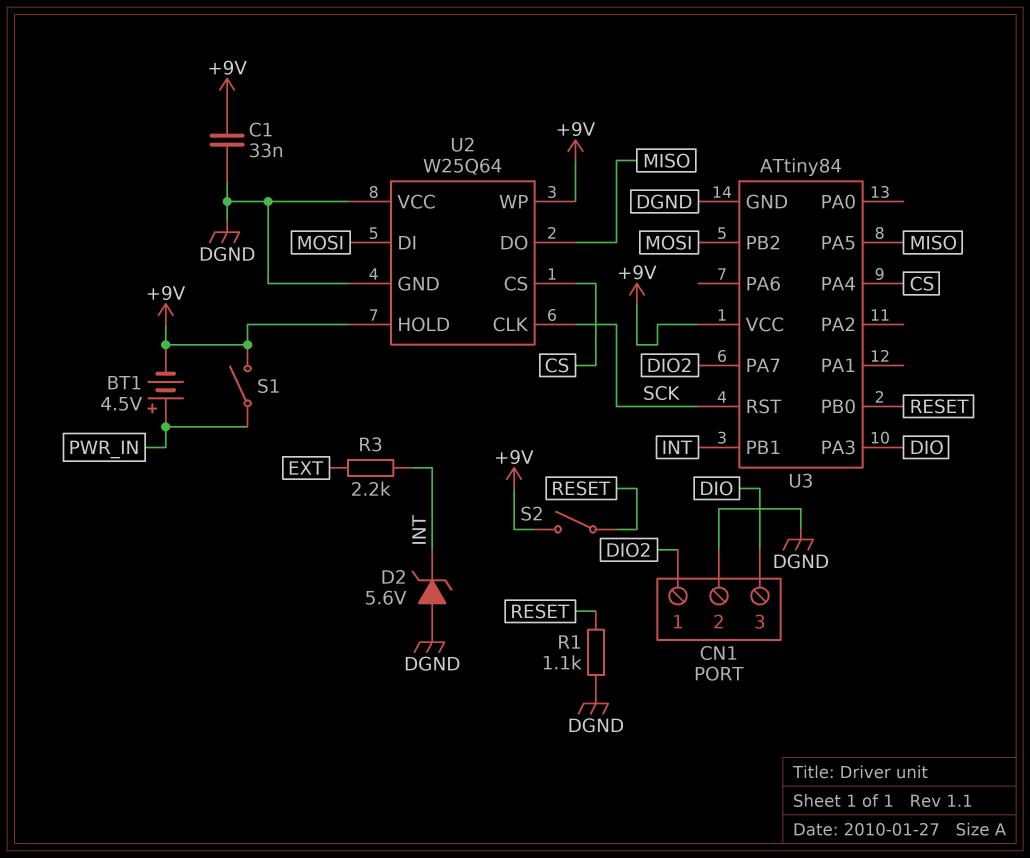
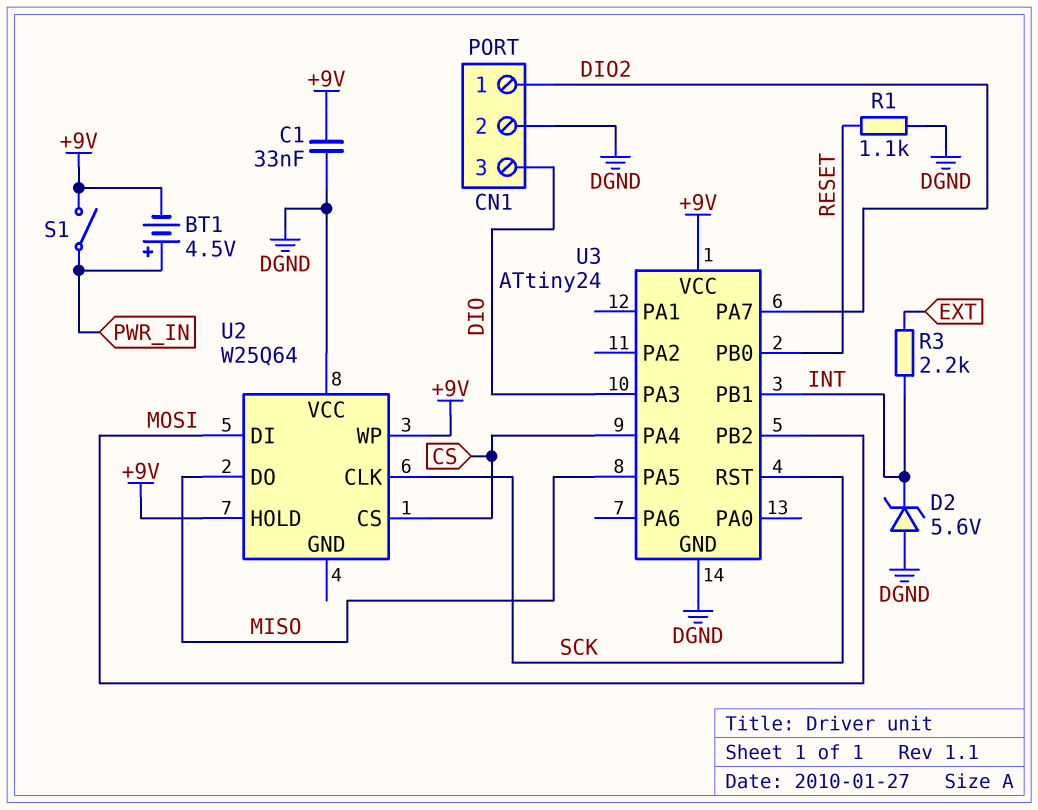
S2: switch (+9V, RESET) -> none
U2 pin GND: DGND -> none
U3: ATtiny84 -> ATtiny24

